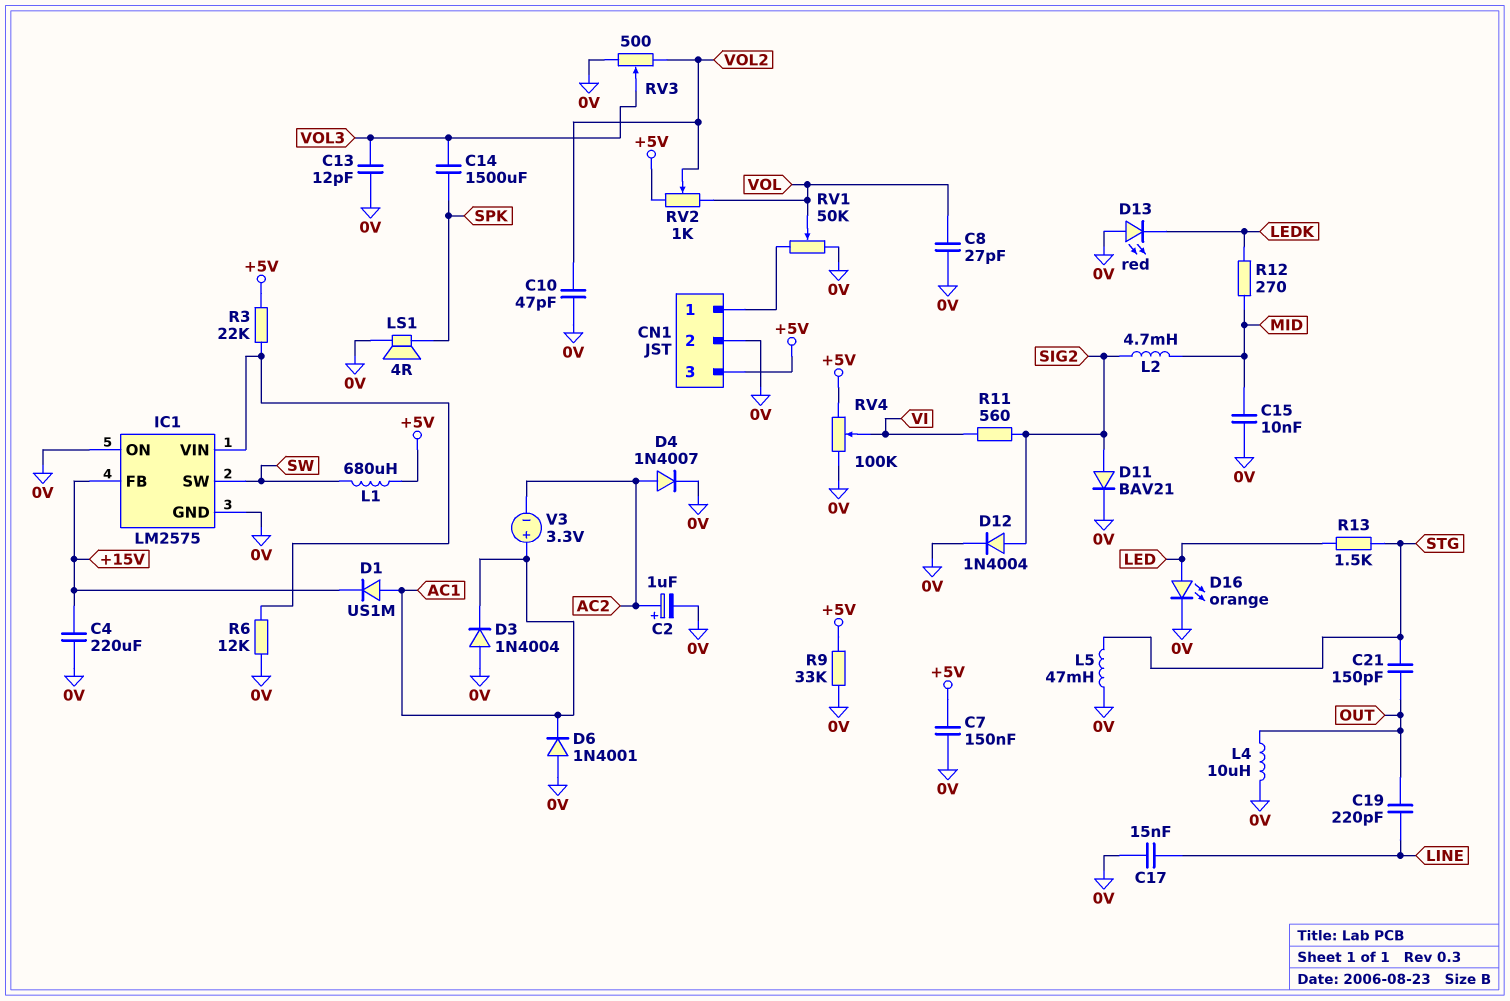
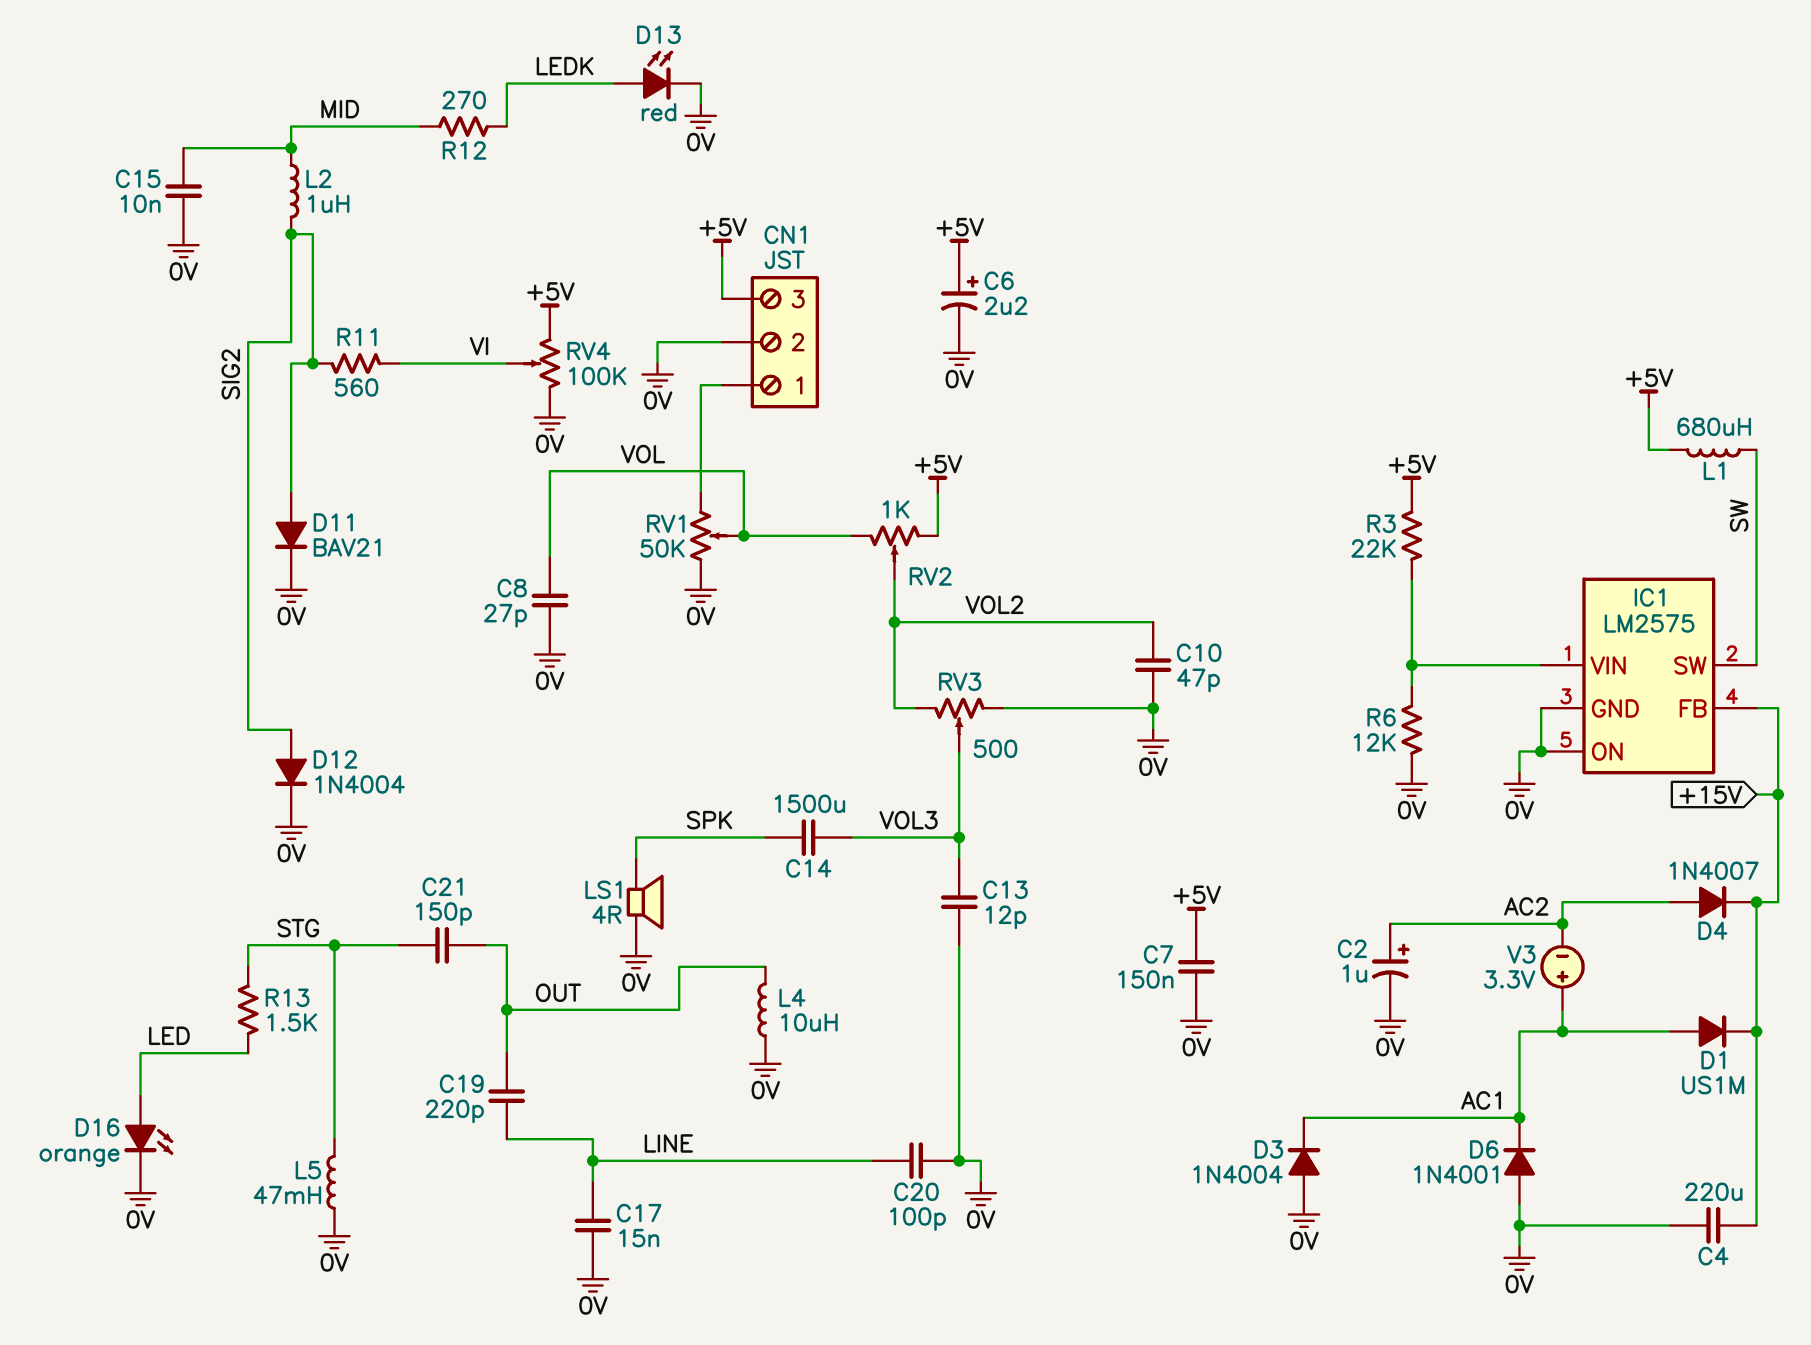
C6: none -> 2.2uF (plus +5V, minus 0V)
C20: none -> 100pF (0V, LINE)
D4: diode 1N4007 (A AC2, K 0V) -> diode 1N4007 (A AC2, K +15V)
D13: LED red (A 0V, K LEDK) -> LED red (A LEDK, K 0V)
L2: 4.7mH (MID, SIG2) -> 1uH (MID, SIG2)
R9: 33k (+5V, 0V) -> none

